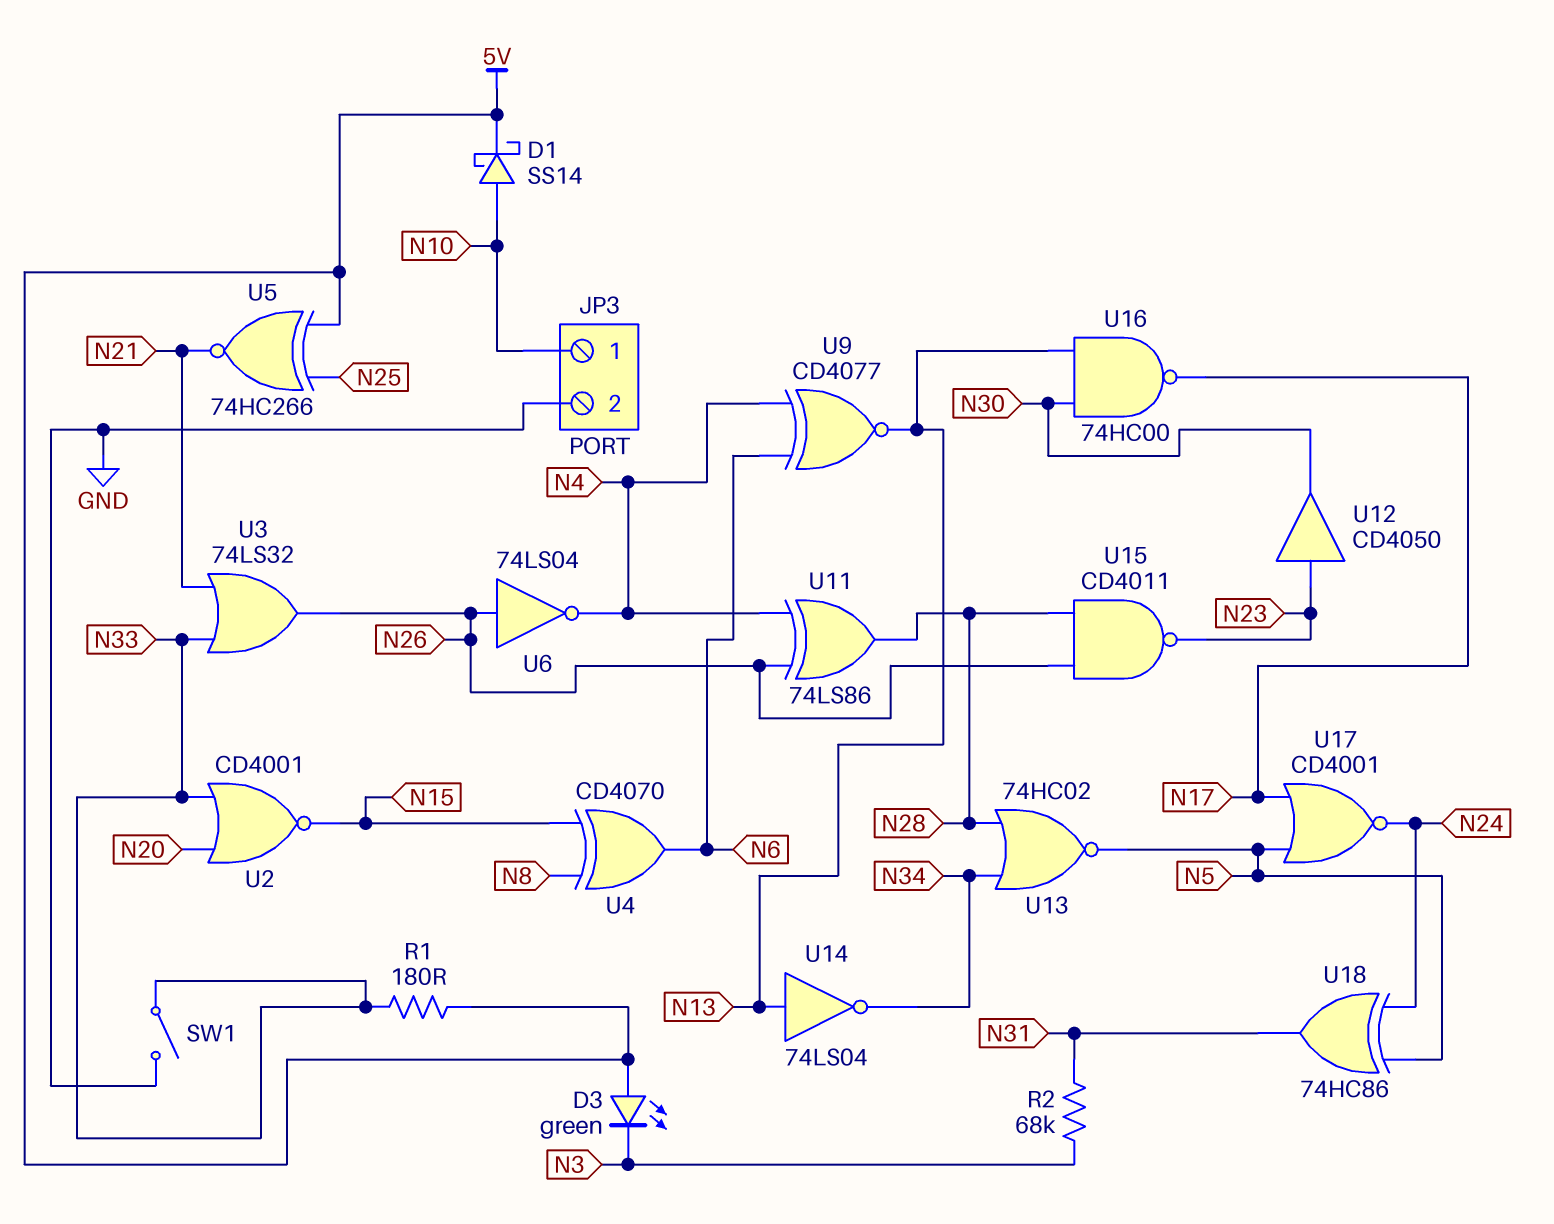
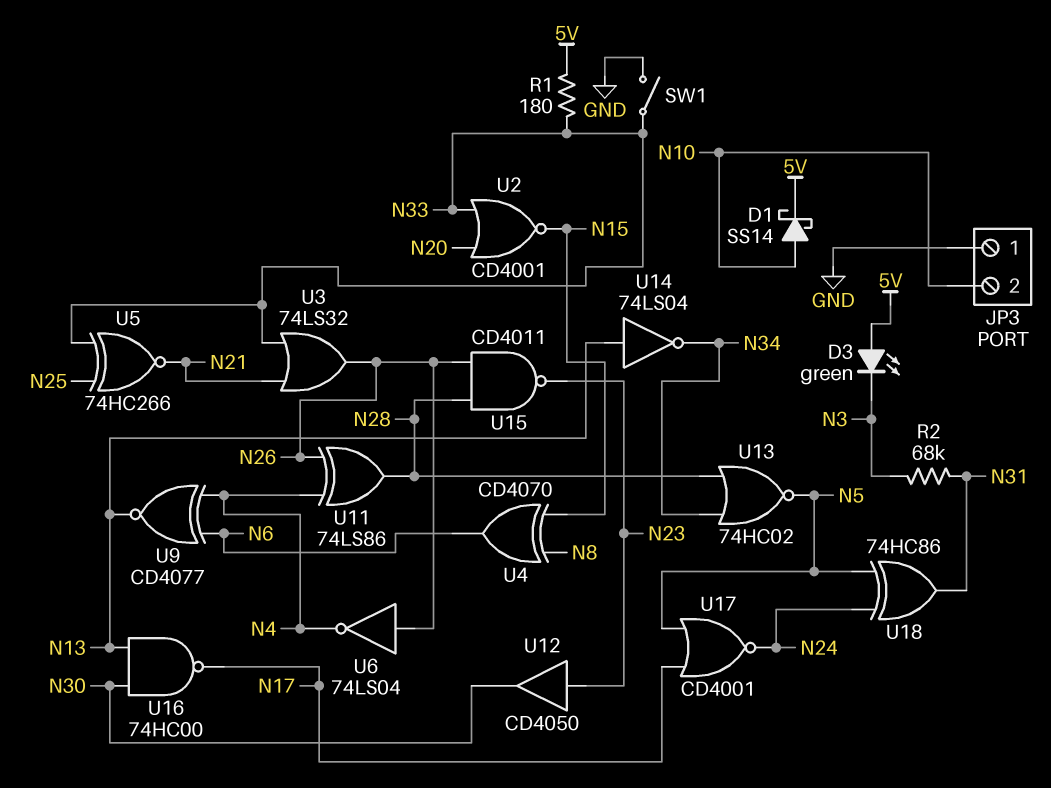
JP3 pin 1: N10 -> GND
JP3 pin 2: GND -> N10
U5: XNOR 74HC266 (in 5V, in N25, out N21) -> XNOR 74HC266 (in N25, in N33, out N21)

